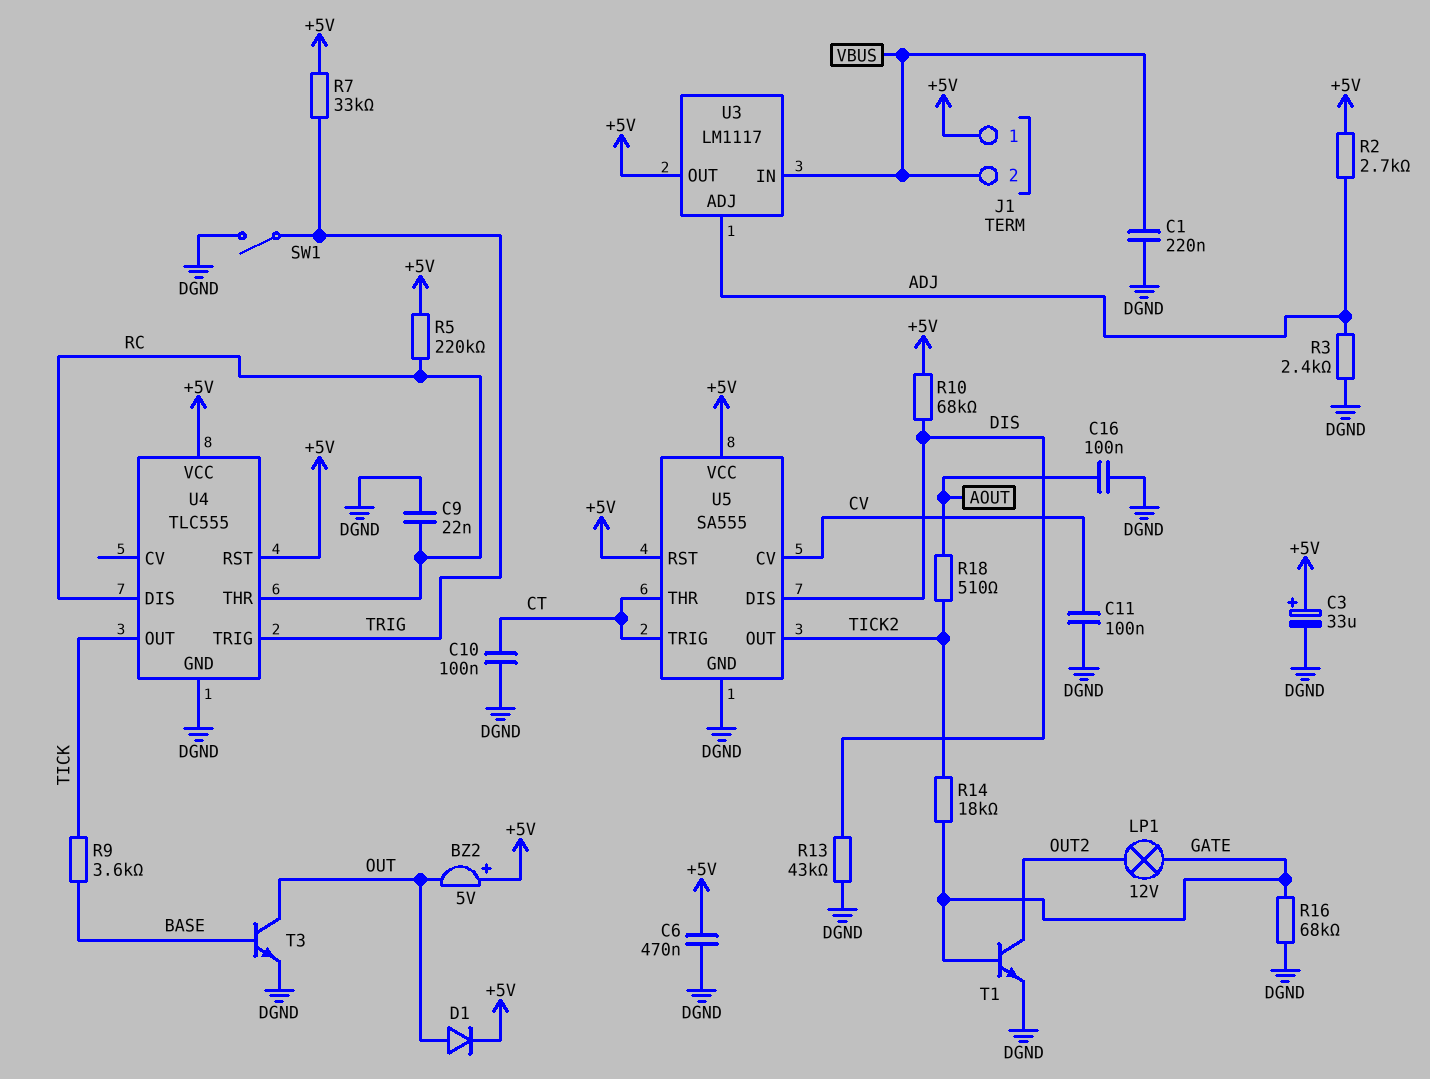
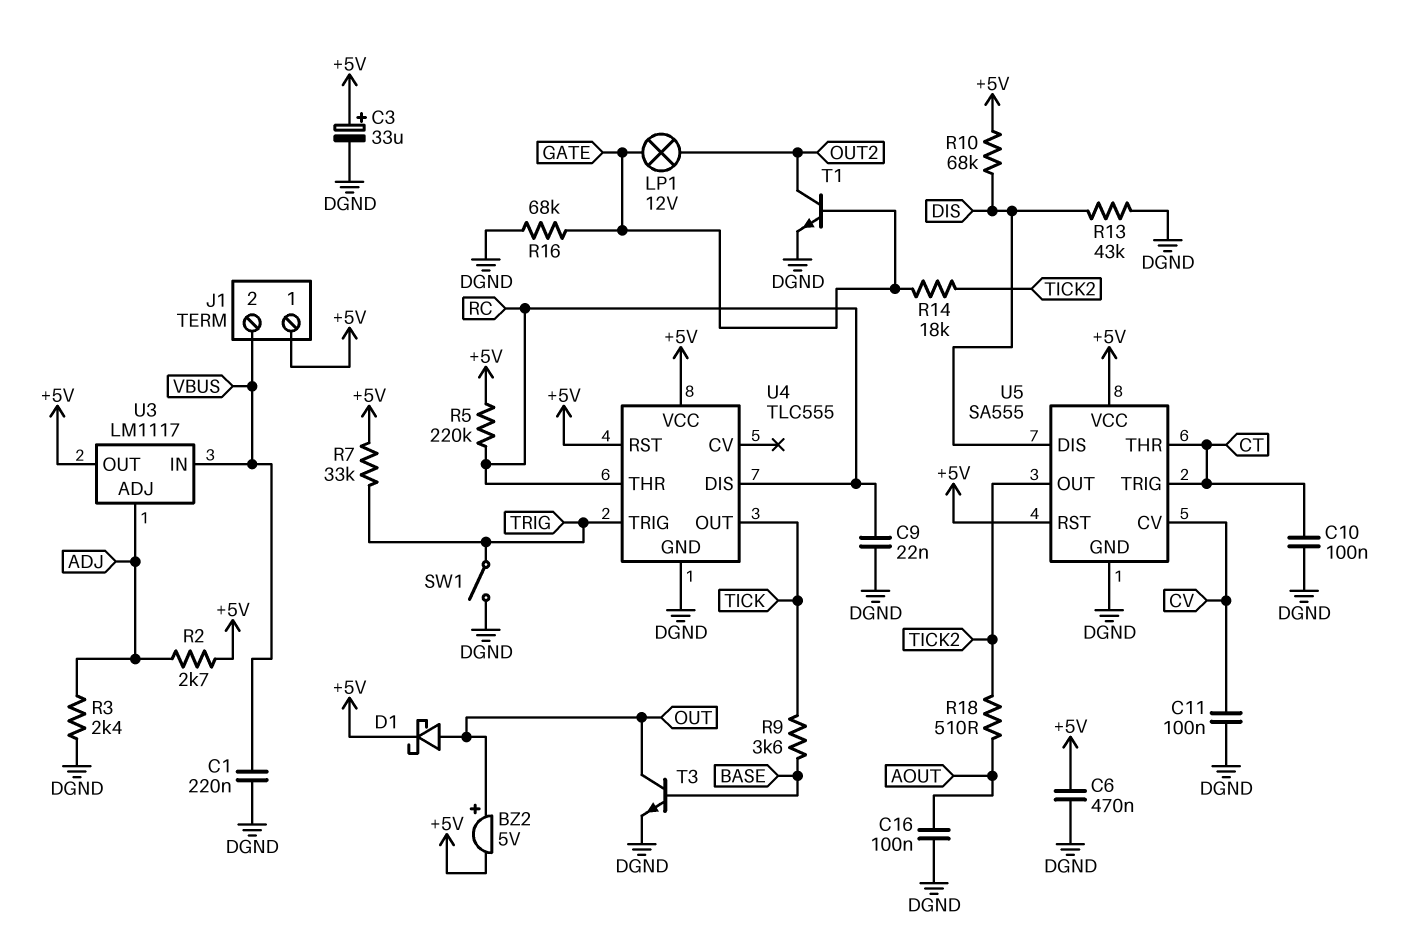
BZ2: buzzer 5V (plus +5V, minus OUT) -> buzzer 5V (plus OUT, minus +5V)
D1: diode (A OUT, K +5V) -> schottky (A OUT, K +5V)

